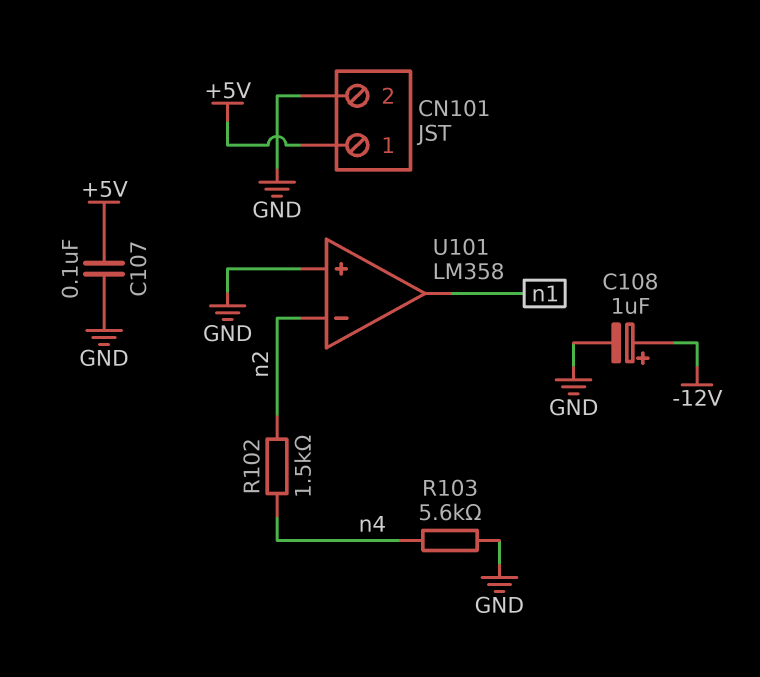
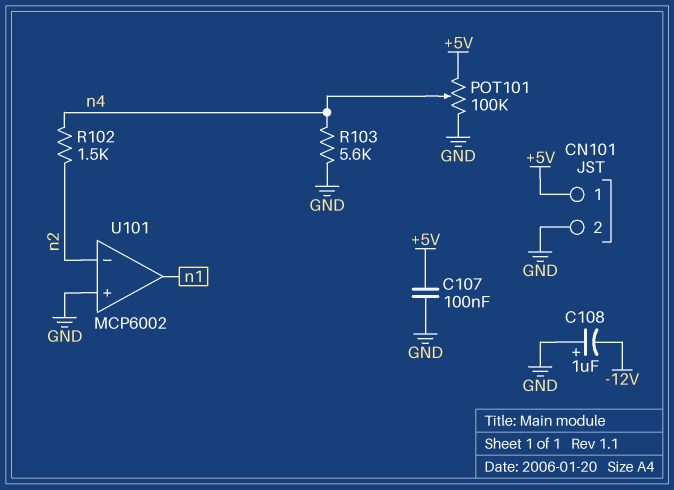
C108: 1uF (plus -12V, minus GND) -> 1uF (plus GND, minus -12V)
POT101: none -> 100k (+5V, GND, wiper n4)
U101: LM358 -> MCP6002

